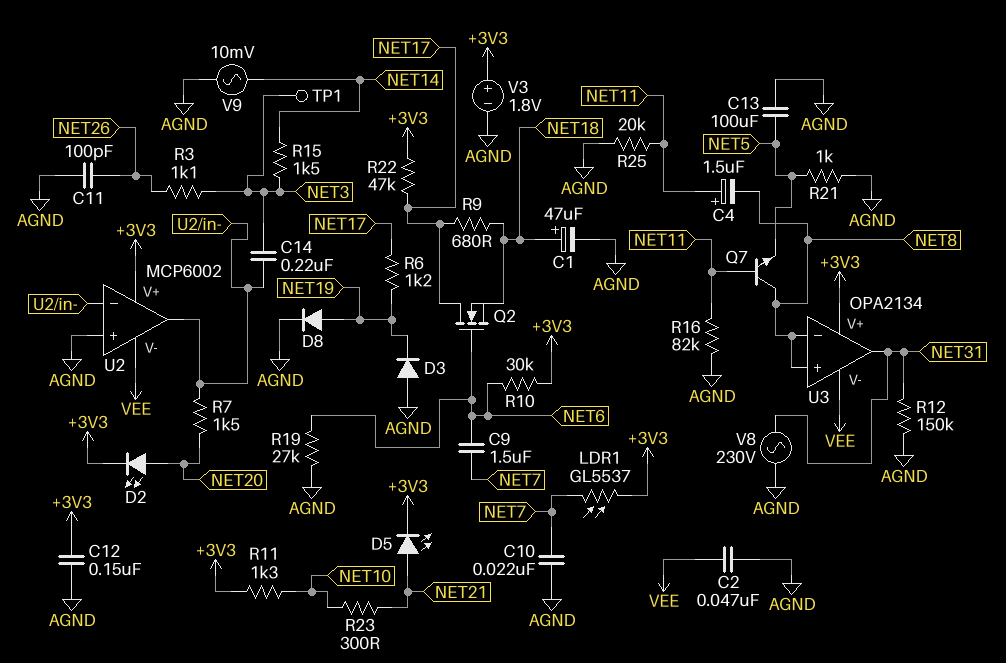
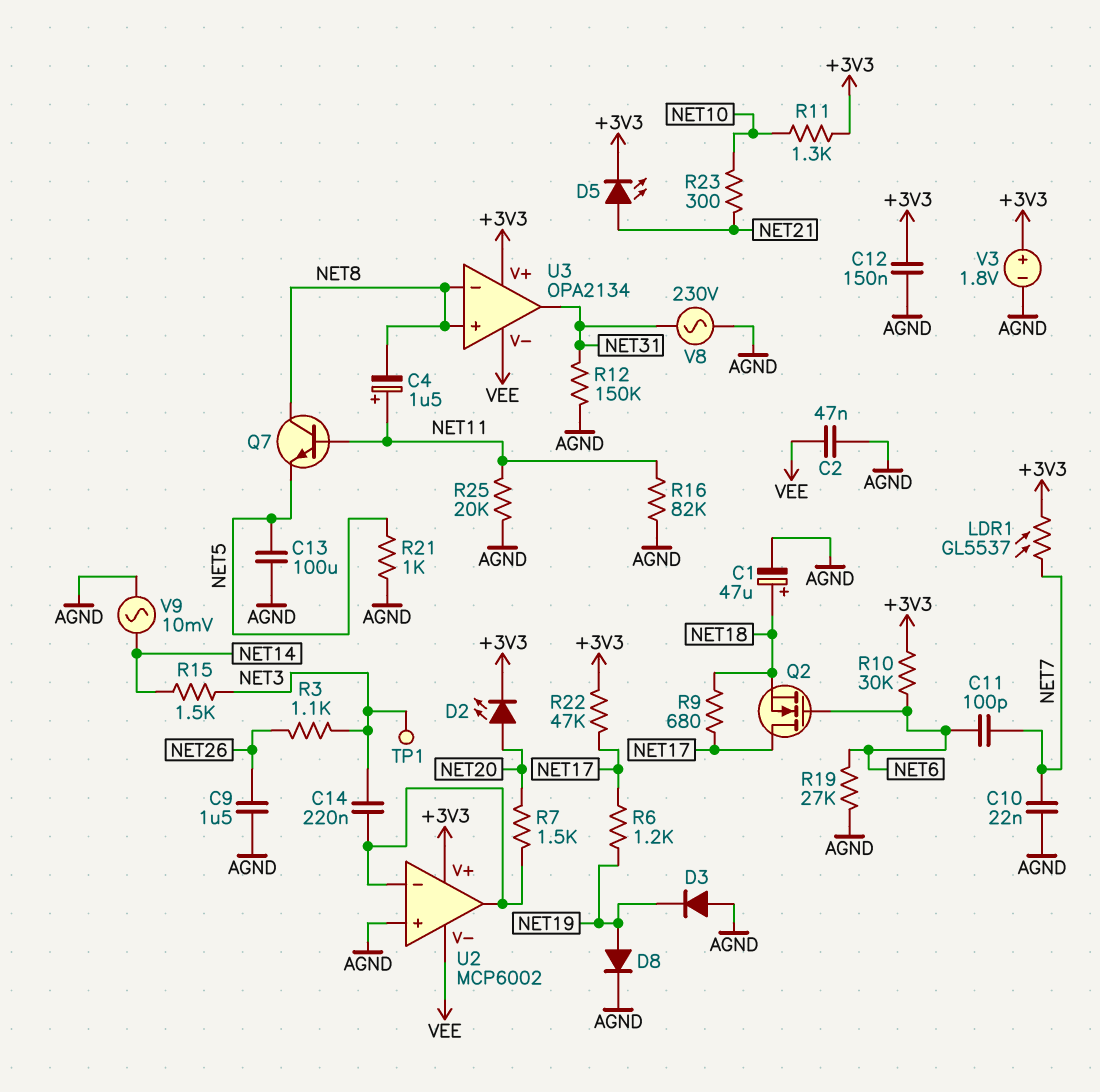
C9: 1.5uF (NET6, NET7) -> 1.5uF (AGND, NET26)
C11: 100pF (AGND, NET26) -> 100pF (NET6, NET7)

